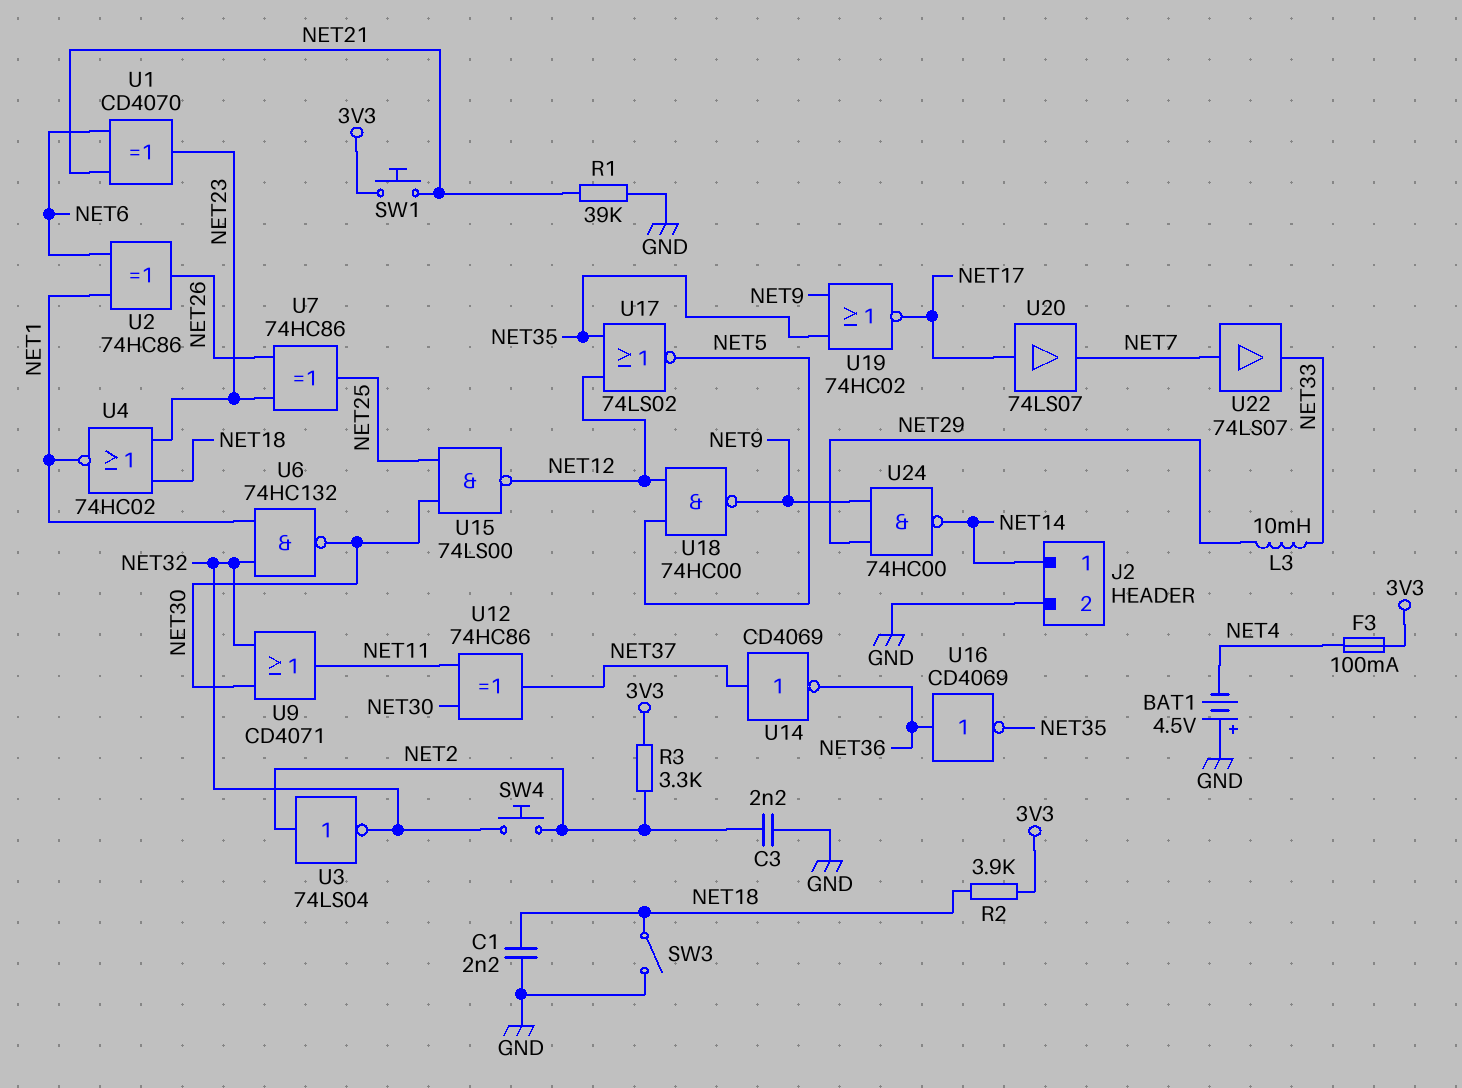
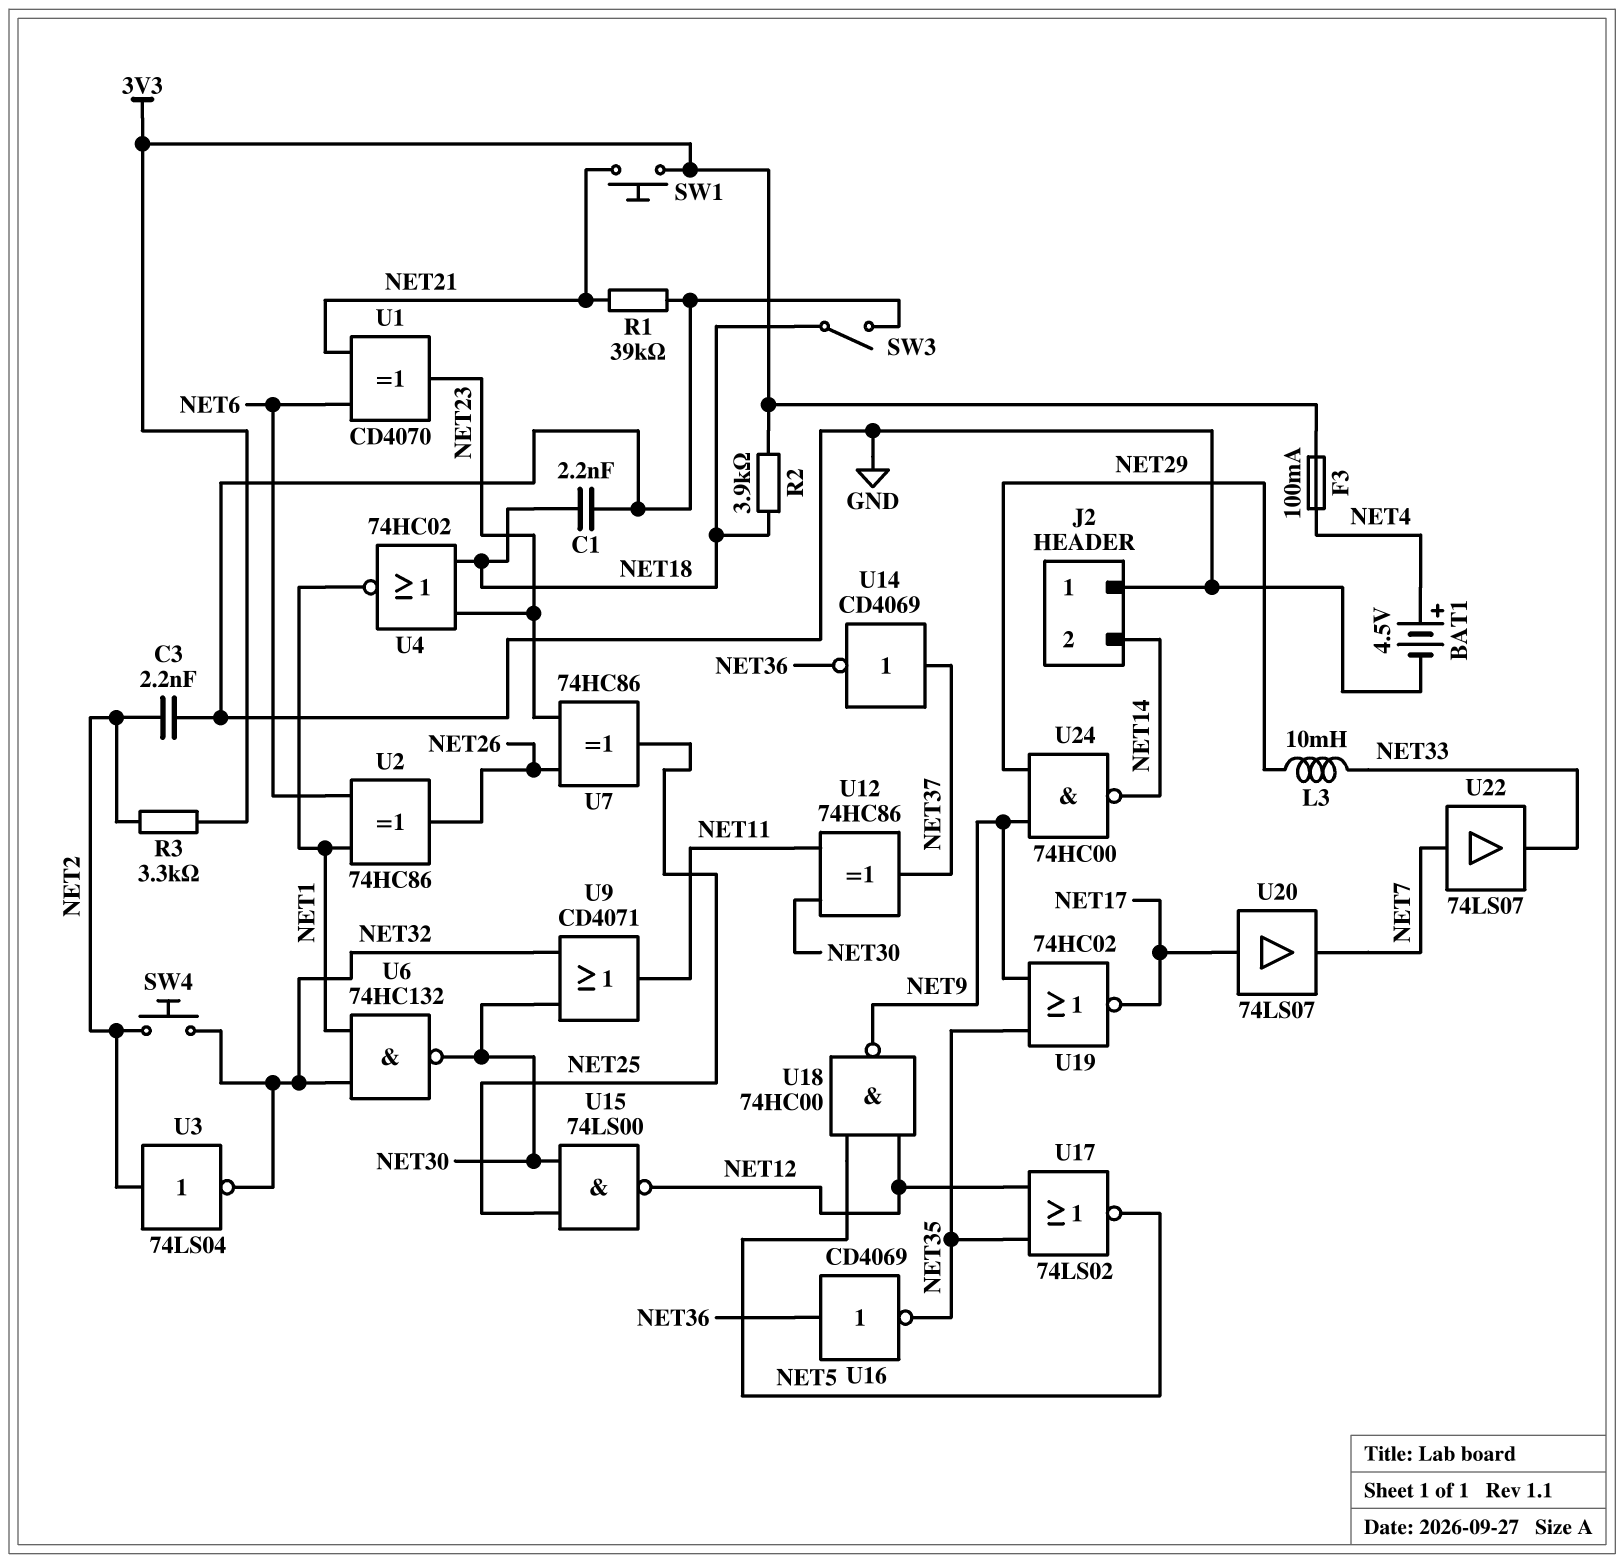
BAT1: 4.5V (plus GND, minus NET4) -> 4.5V (plus NET4, minus GND)
J2 pin 1: NET14 -> GND
J2 pin 2: GND -> NET14

